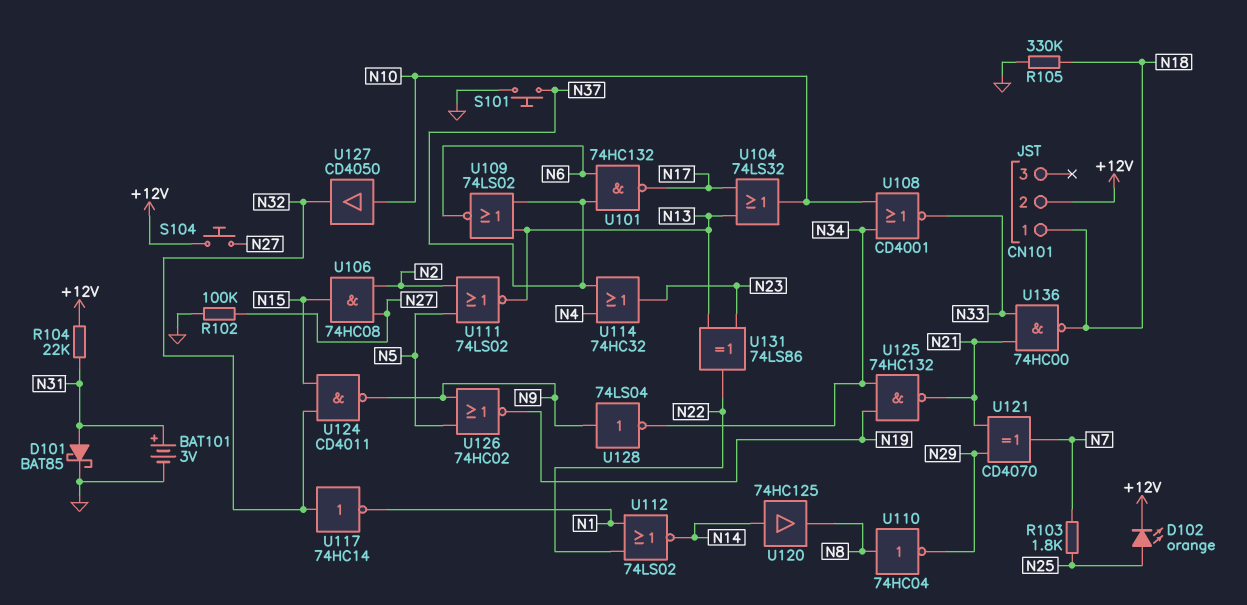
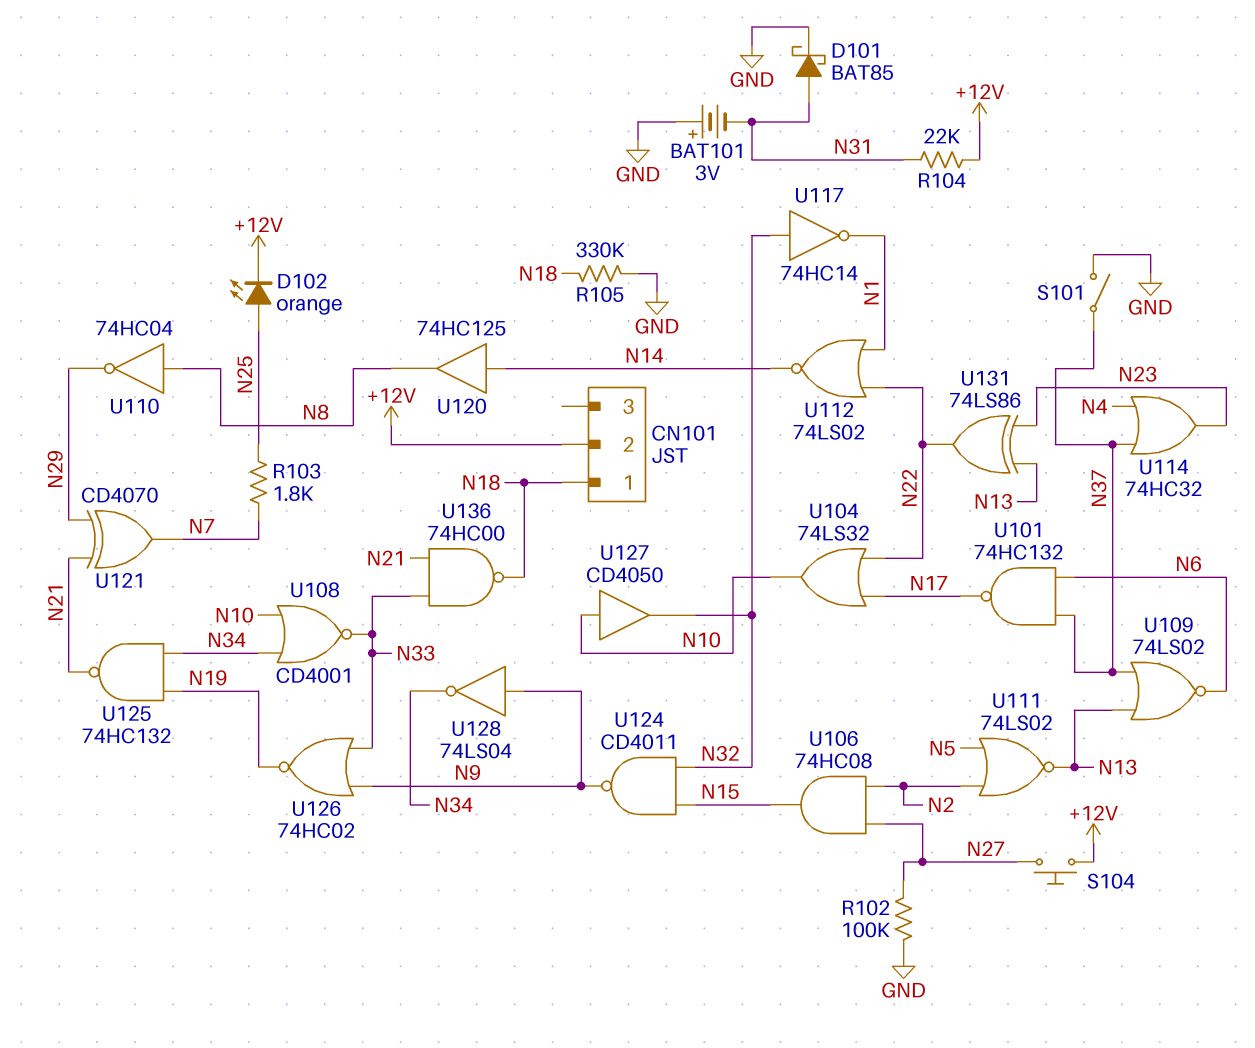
BAT101: 3V (plus N31, minus GND) -> 3V (plus GND, minus N31)
S101: button (GND, N37) -> switch (GND, N37)
U104: OR 74LS32 (in N13, in N17, out N10) -> OR 74LS32 (in N17, in N22, out N10)
U126: NOR 74HC02 (in N5, in N9, out N19) -> NOR 74HC02 (in N9, in N33, out N19)

